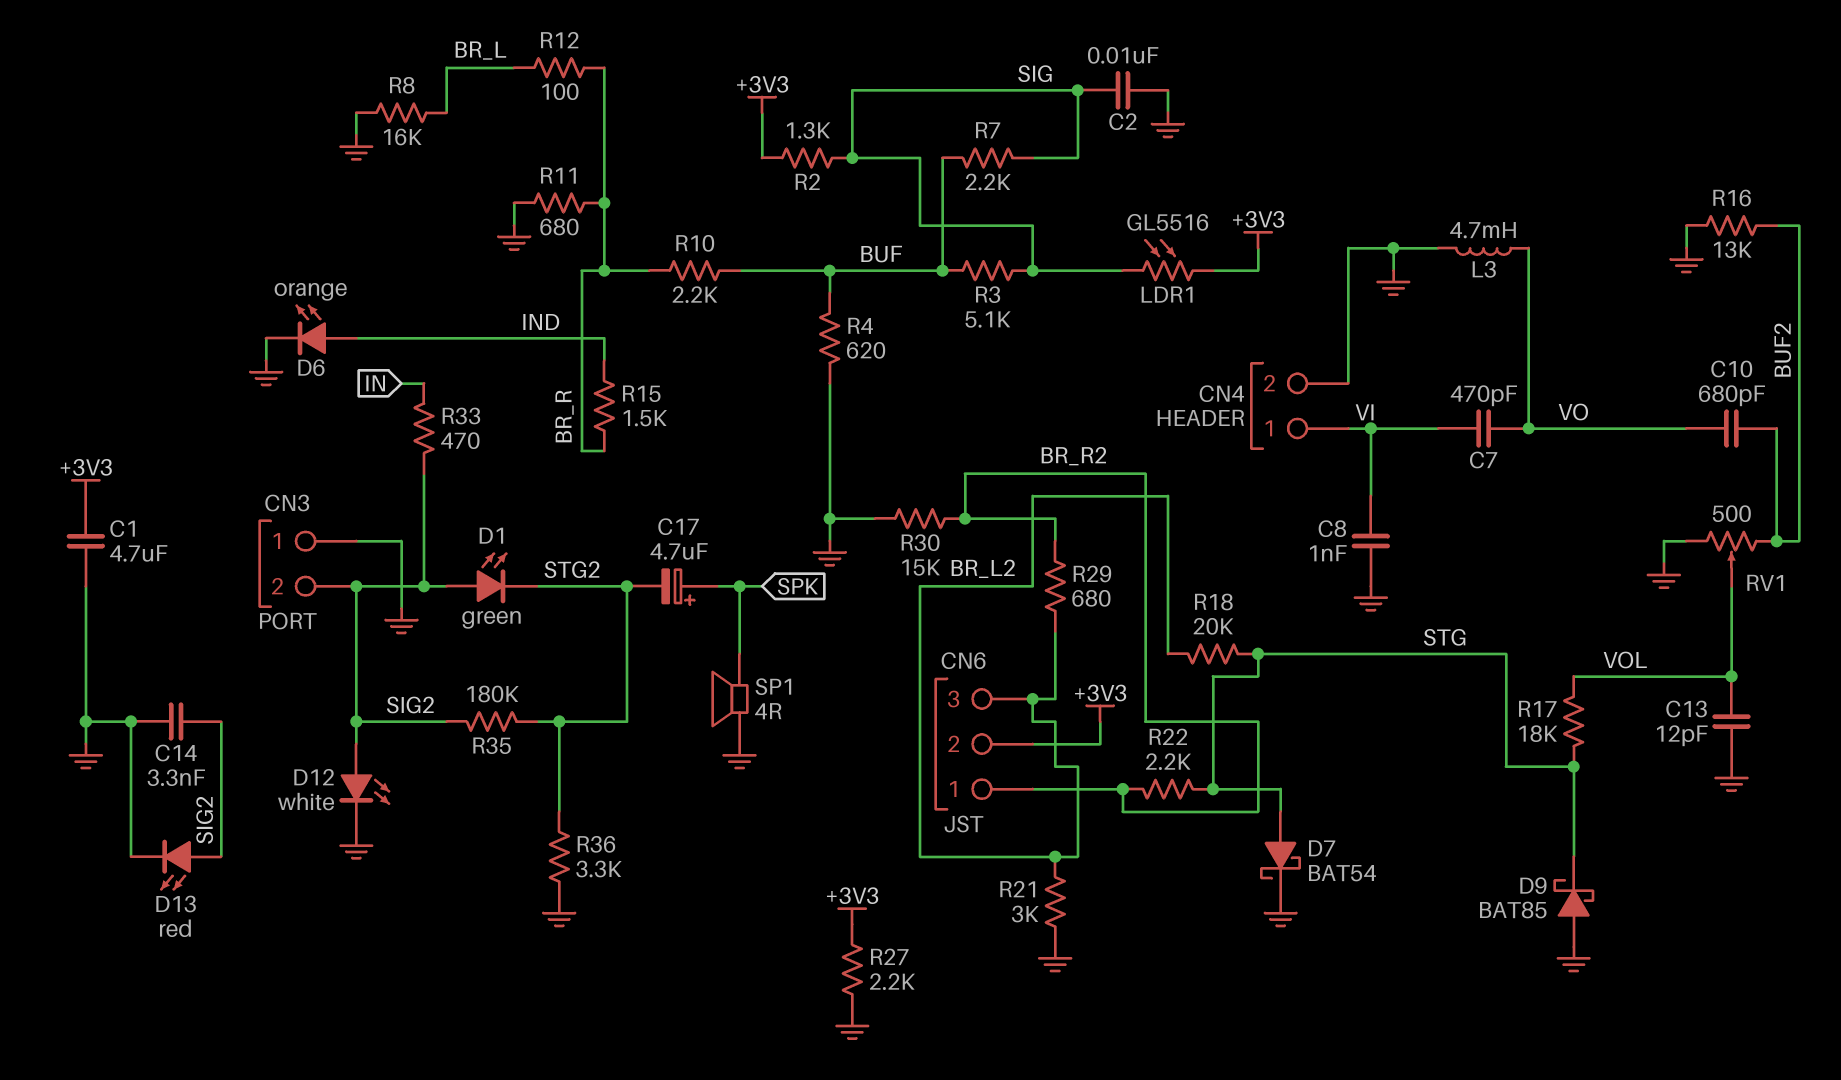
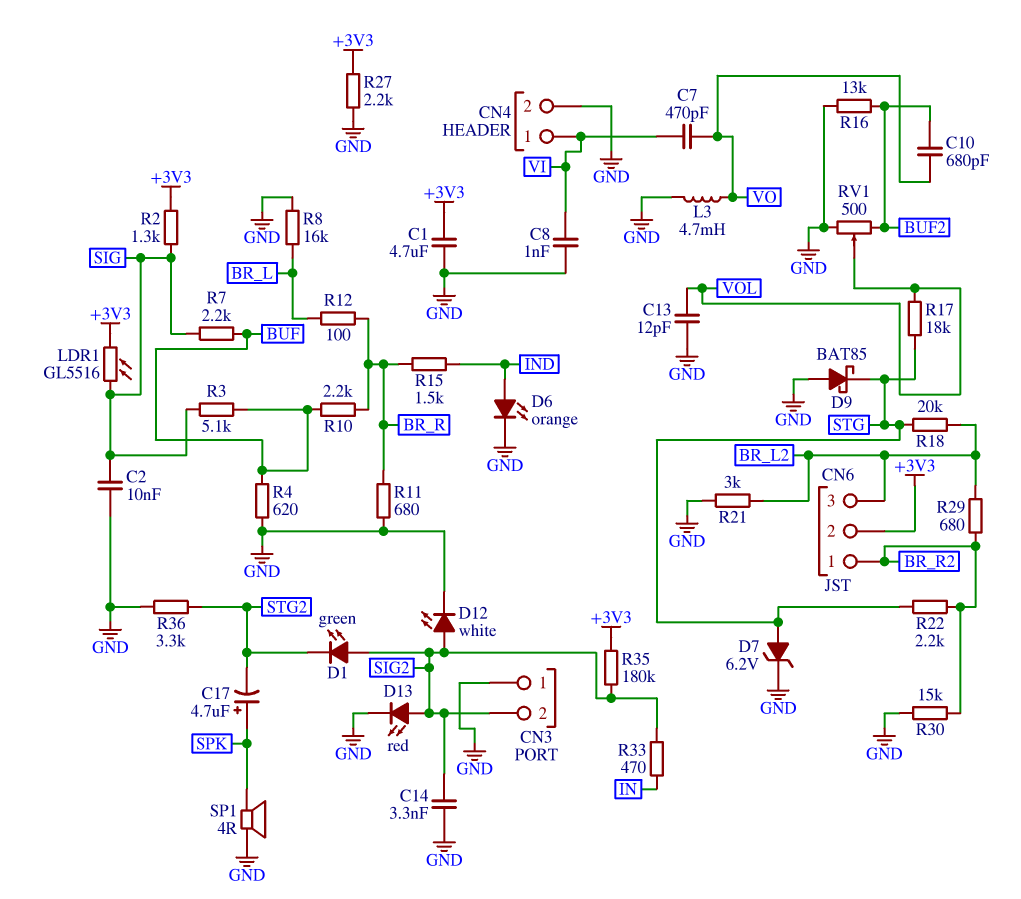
D7: schottky BAT54 (A STG, K GND) -> zener 6.2V (A STG, K GND)
R35: 180k (SIG2, STG2) -> 180k (+3V3, SIG2)

